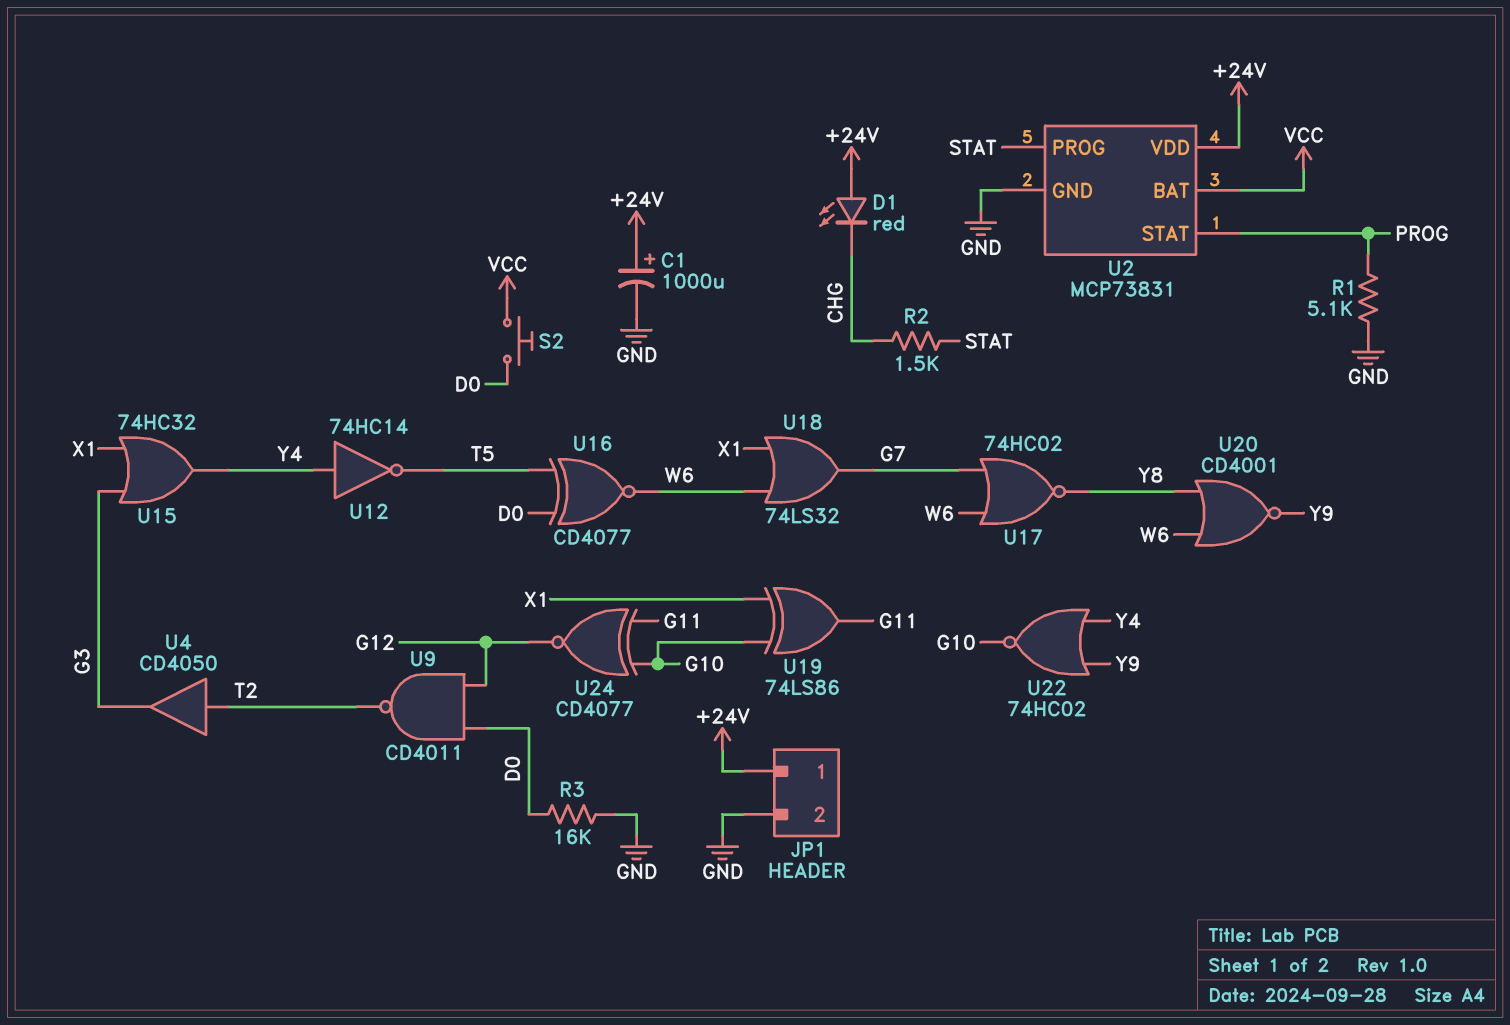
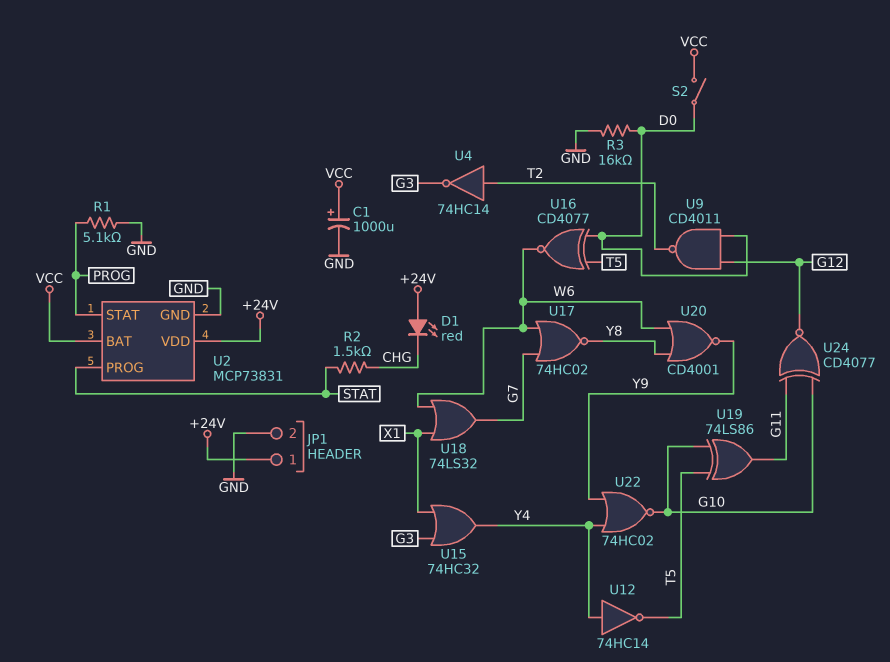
C1: 1000uF (plus +24V, minus GND) -> 1000uF (plus VCC, minus GND)
S2: button (D0, VCC) -> switch (D0, VCC)
U4: buffer CD4050 (in T2, out G3) -> NOT 74HC14 (in T2, out G3)
U19: XOR 74LS86 (in G10, in X1, out G11) -> XOR 74LS86 (in G10, in T5, out G11)

